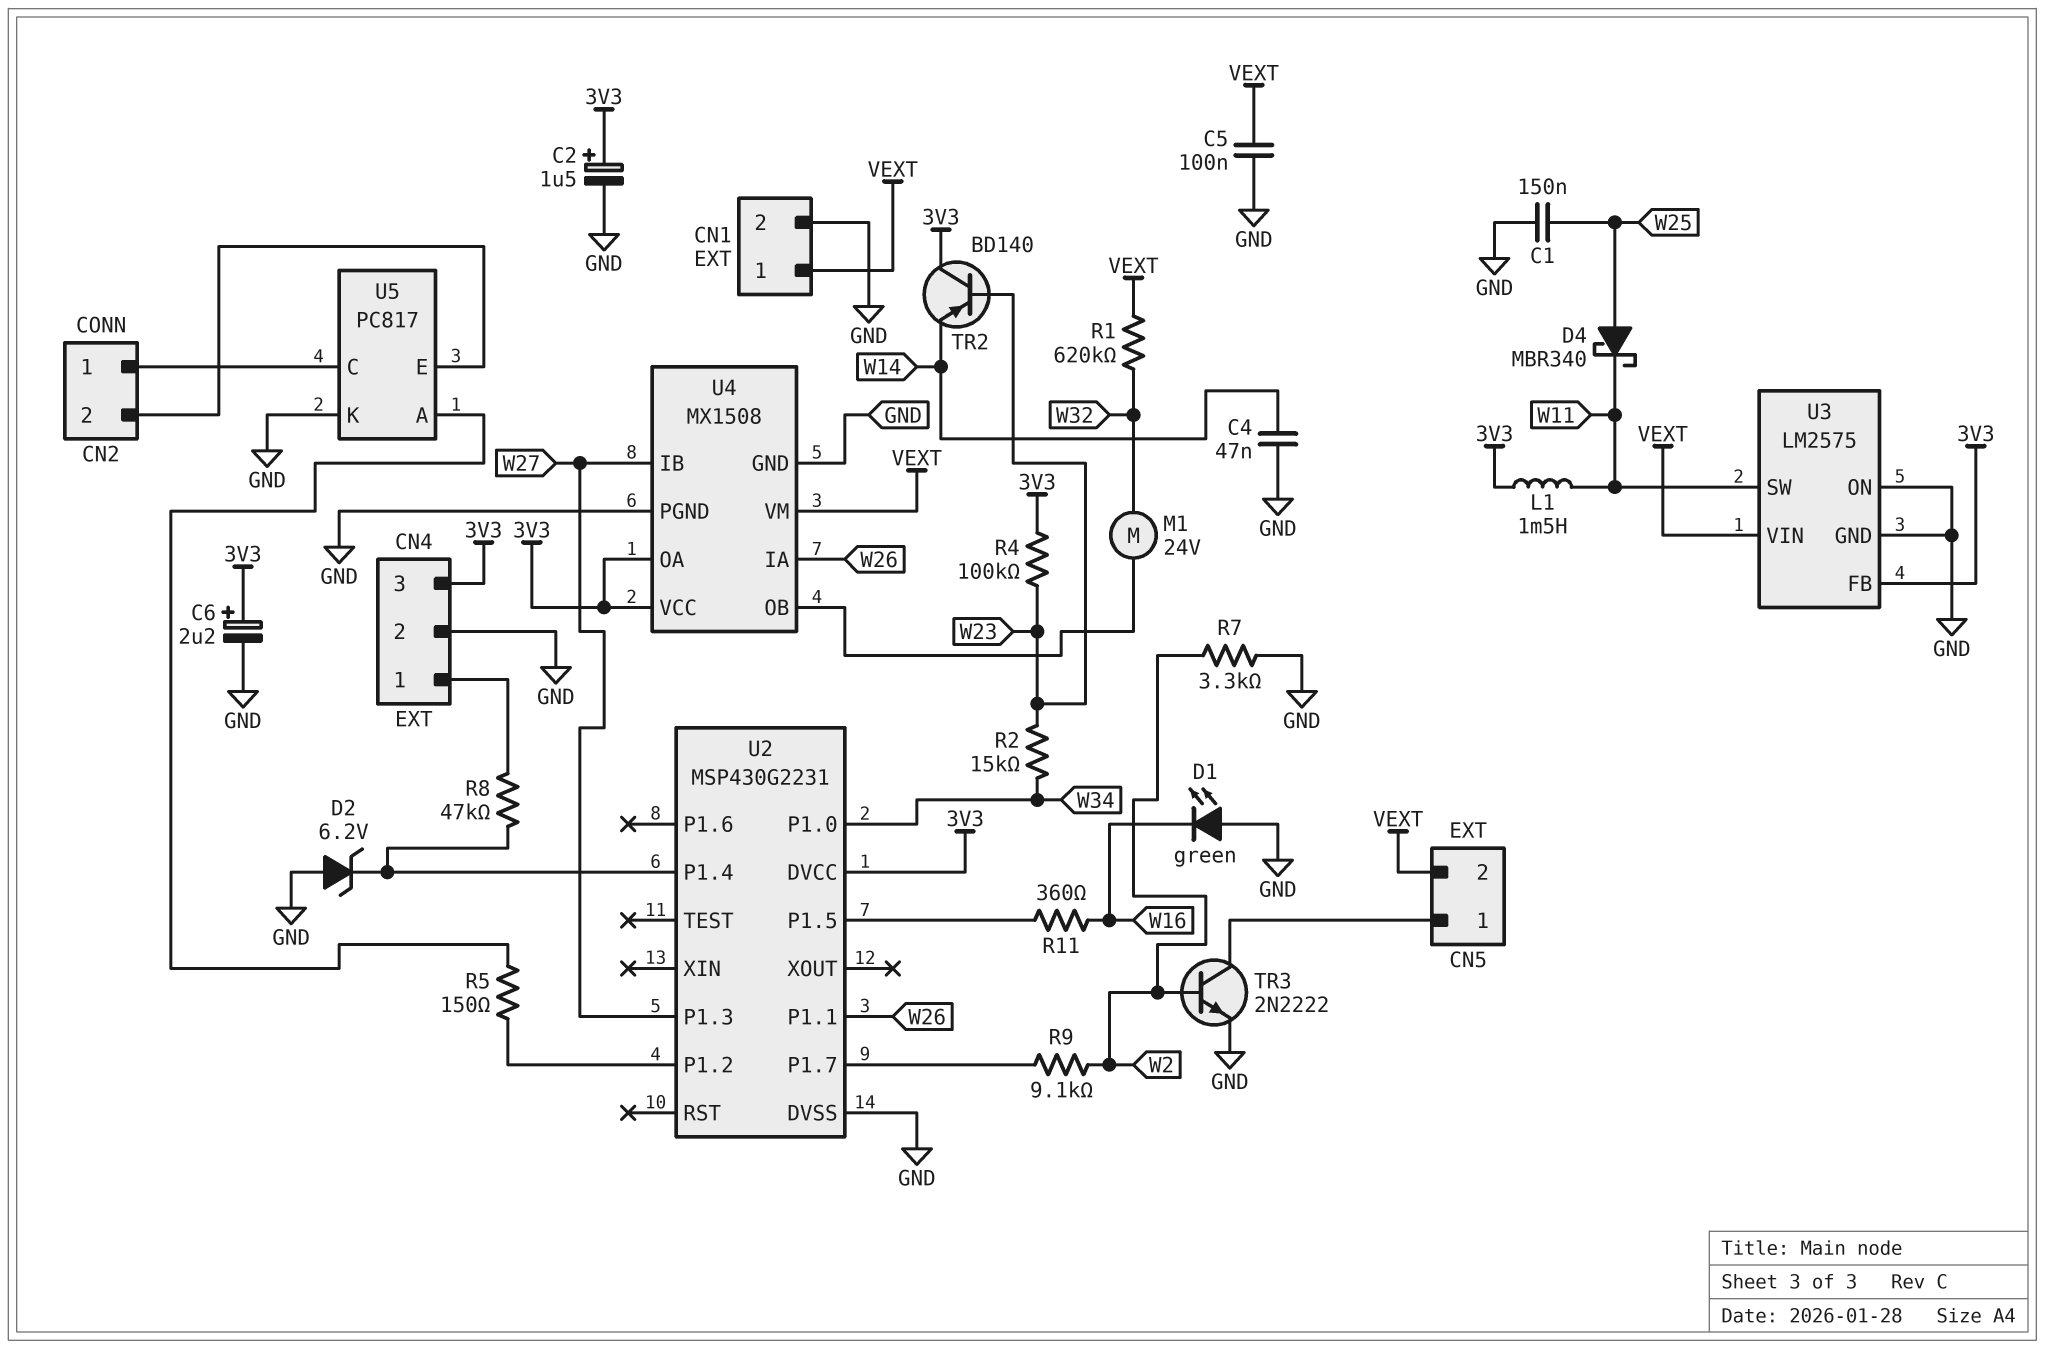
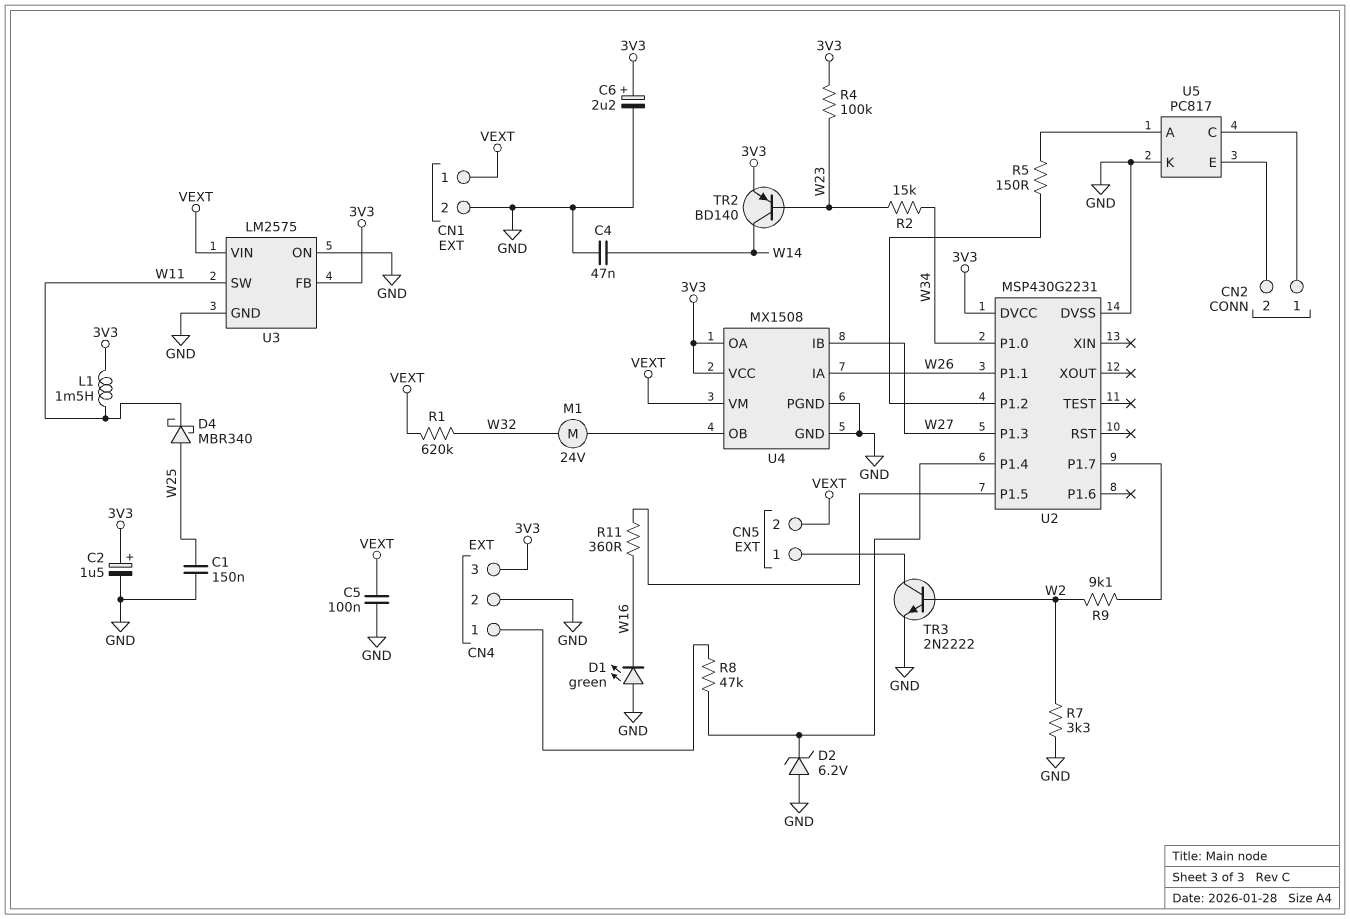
TR2: PNP BD140 (B W23, C 3V3, E W14) -> PNP BD140 (B W23, C W14, E 3V3)

